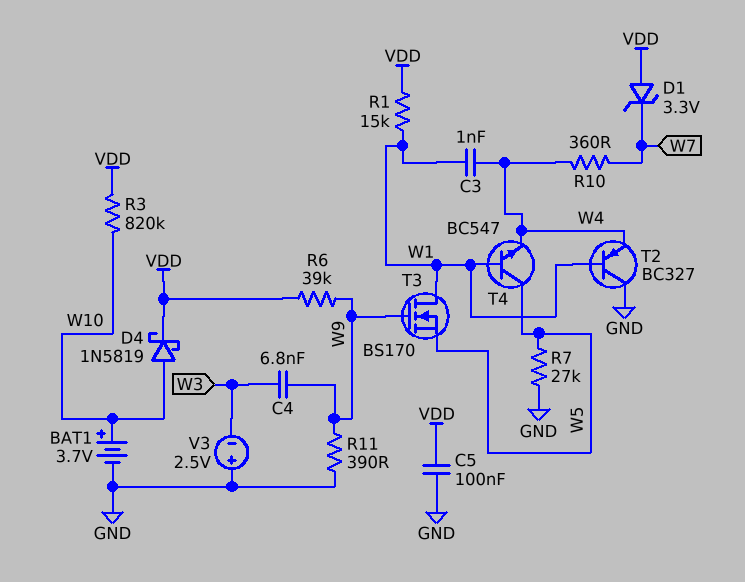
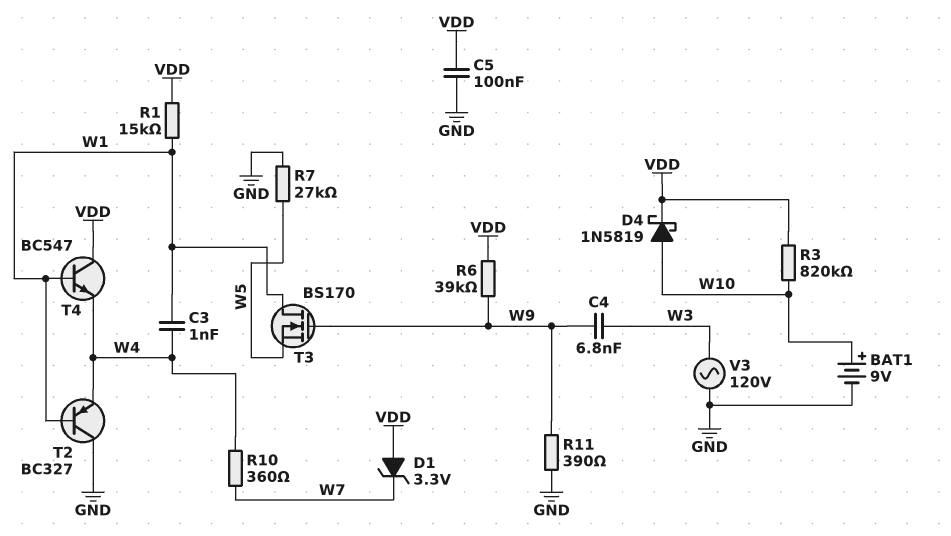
BAT1: 3.7V (plus W10, minus GND) -> 9V (plus W10, minus GND)
T4: NPN BC547 (B W1, C W5, E W4) -> NPN BC547 (B W1, C VDD, E W4)
V3: 2.5V (plus GND, minus W3) -> AC 120V (GND, W3)

